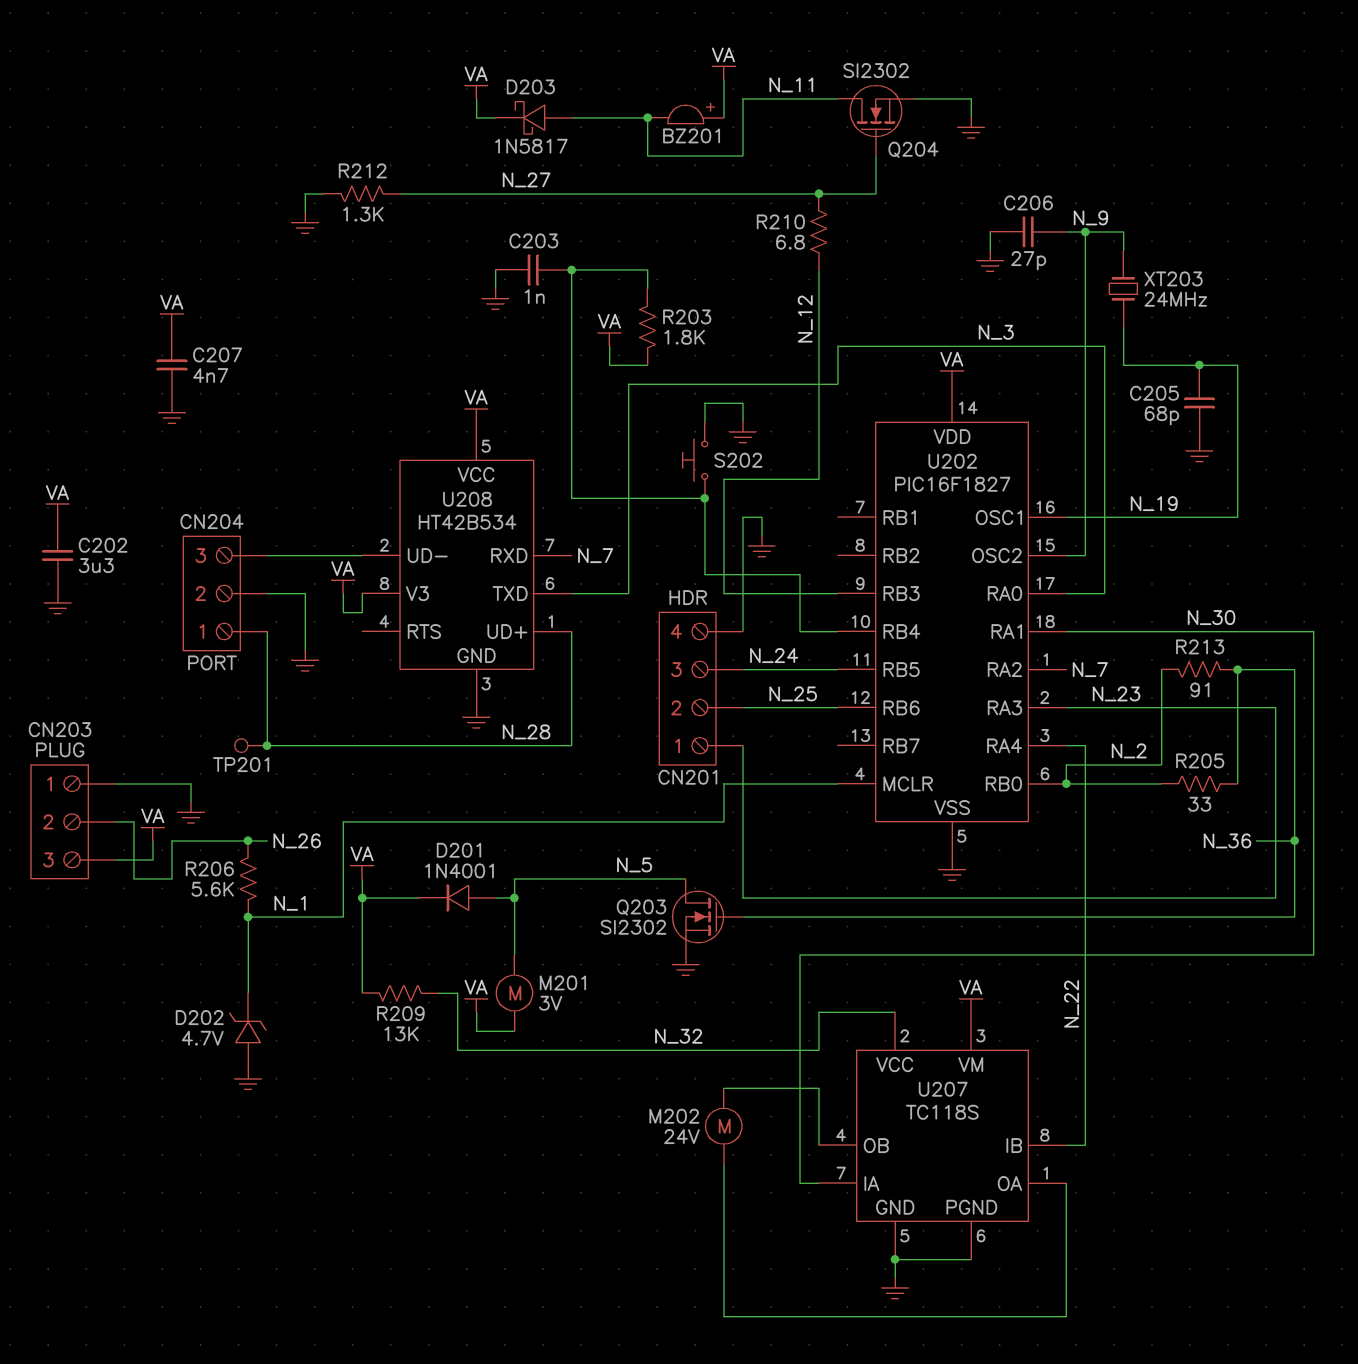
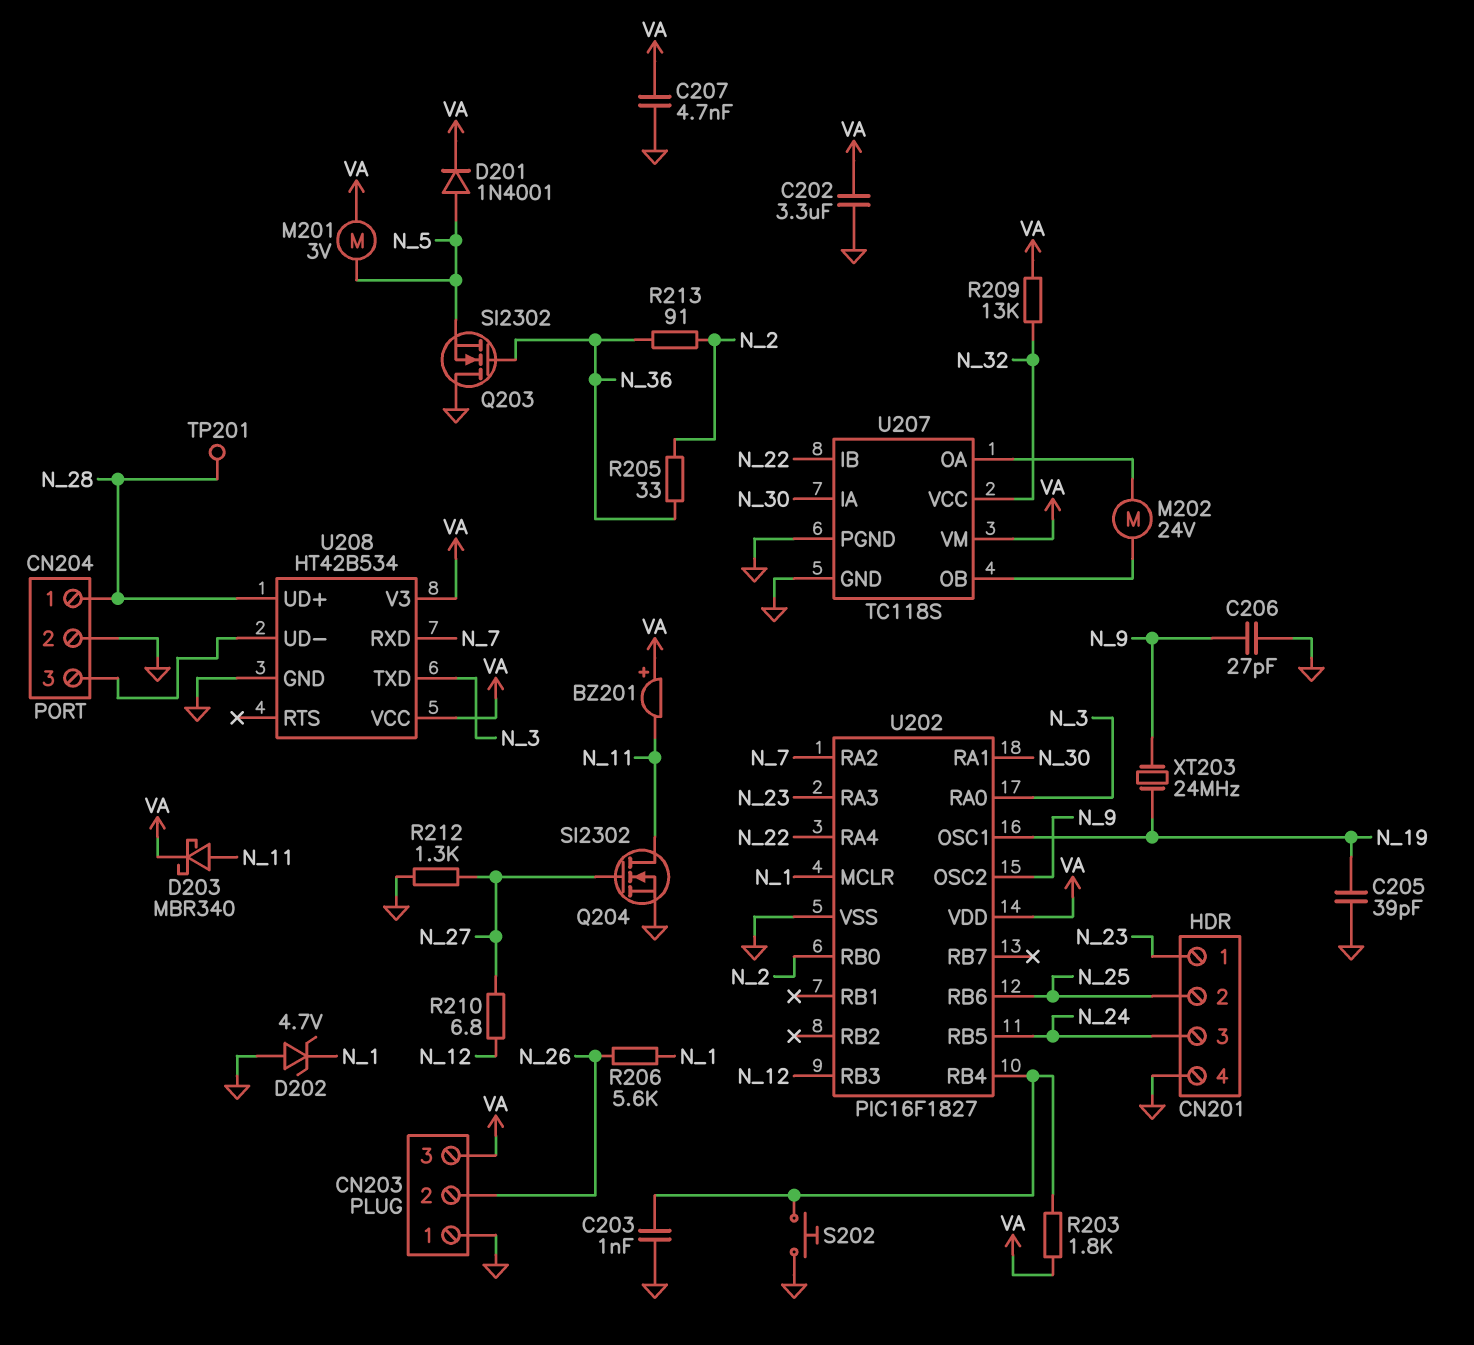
C205: 68pF (GND, N_19) -> 39pF (GND, N_19)
D203: schottky 1N5817 (A N_11, K VA) -> schottky MBR340 (A N_11, K VA)
Q203: NMOS SI2302 (G N_36, D N_5, S GND) -> NMOS SI2302 (G N_36, D GND, S N_5)

